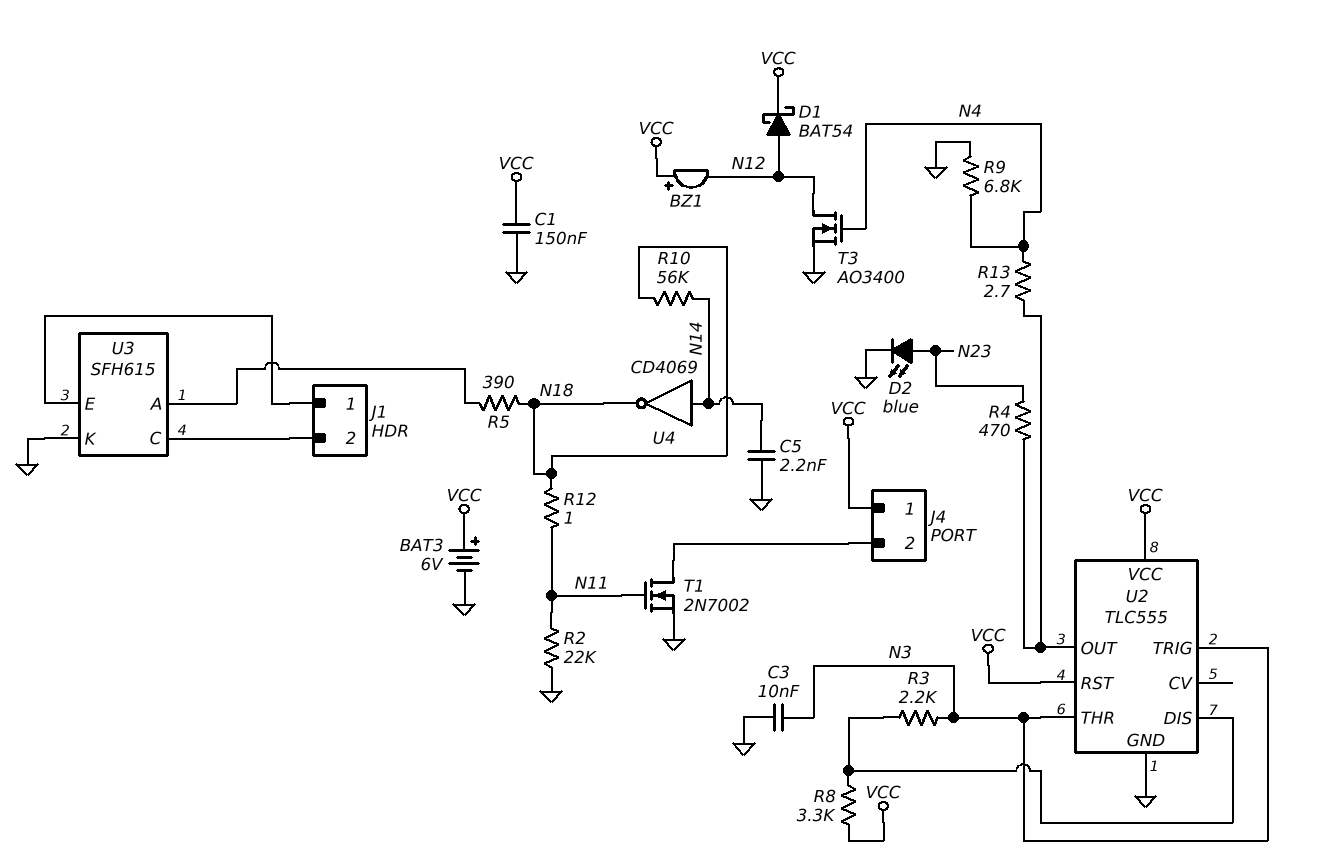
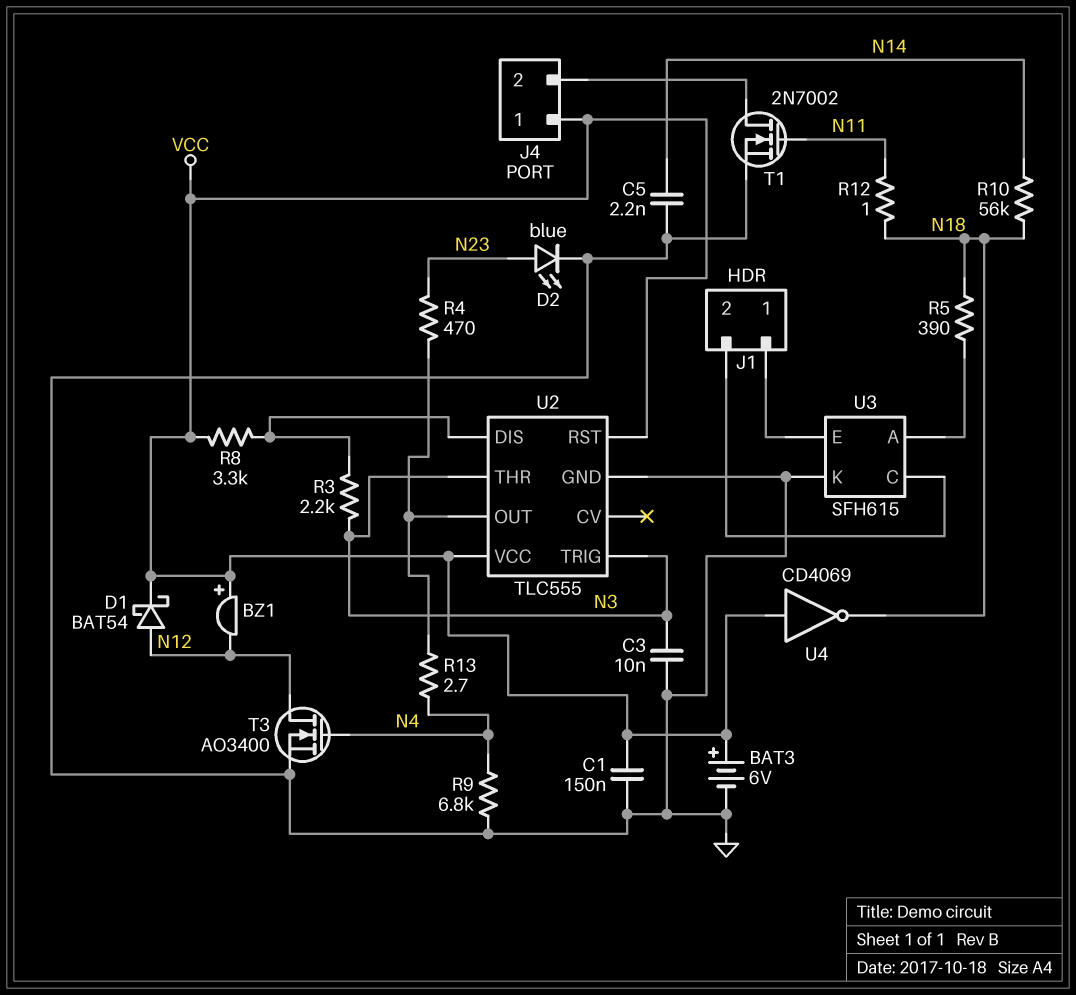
R2: 22k (GND, N11) -> none
U4: NOT CD4069 (in N14, out N18) -> NOT CD4069 (in VCC, out N18)

